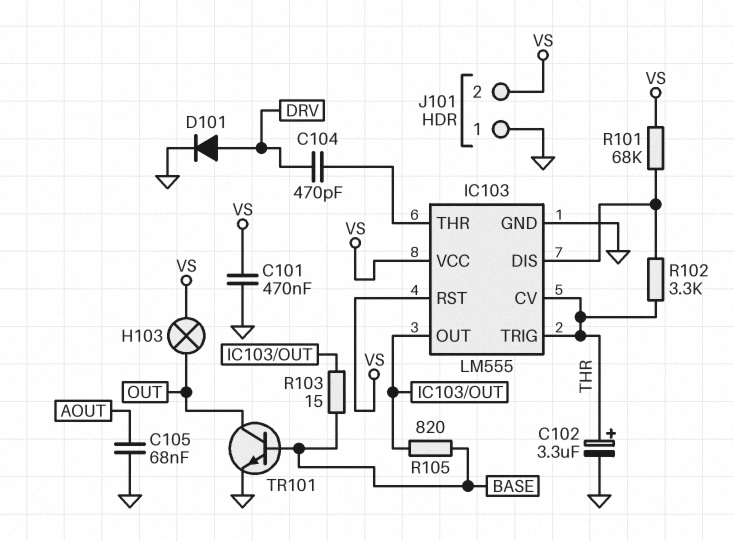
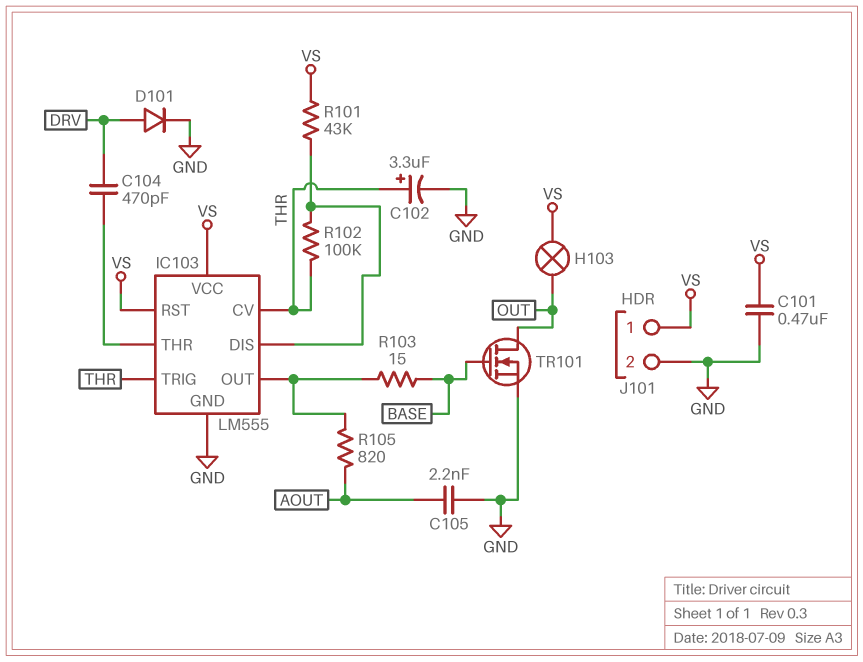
C105: 68nF (AOUT, GND) -> 2.2nF (AOUT, GND)
J101 pin 1: GND -> VS
J101 pin 2: VS -> GND
R101: 68k (IC103/DIS, VS) -> 43k (IC103/DIS, VS)
R102: 3.3k (IC103/DIS, THR) -> 100k (IC103/DIS, THR)
R105: 820 (BASE, IC103/OUT) -> 820 (AOUT, IC103/OUT)
TR101: NPN (B BASE, C OUT, E GND) -> NMOS (G BASE, D OUT, S GND)

